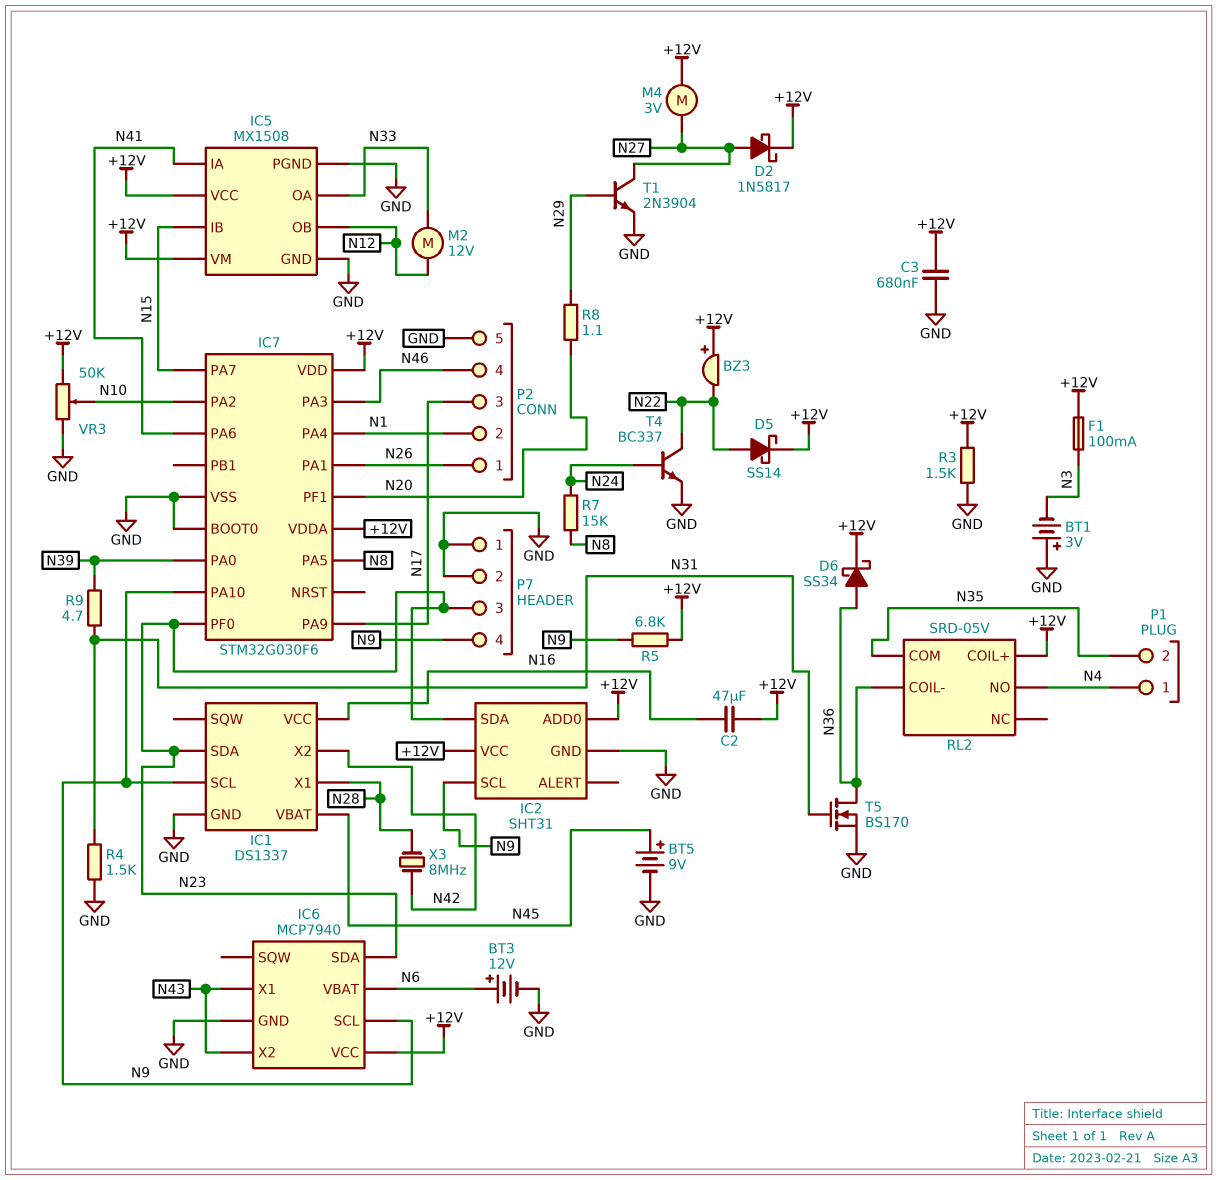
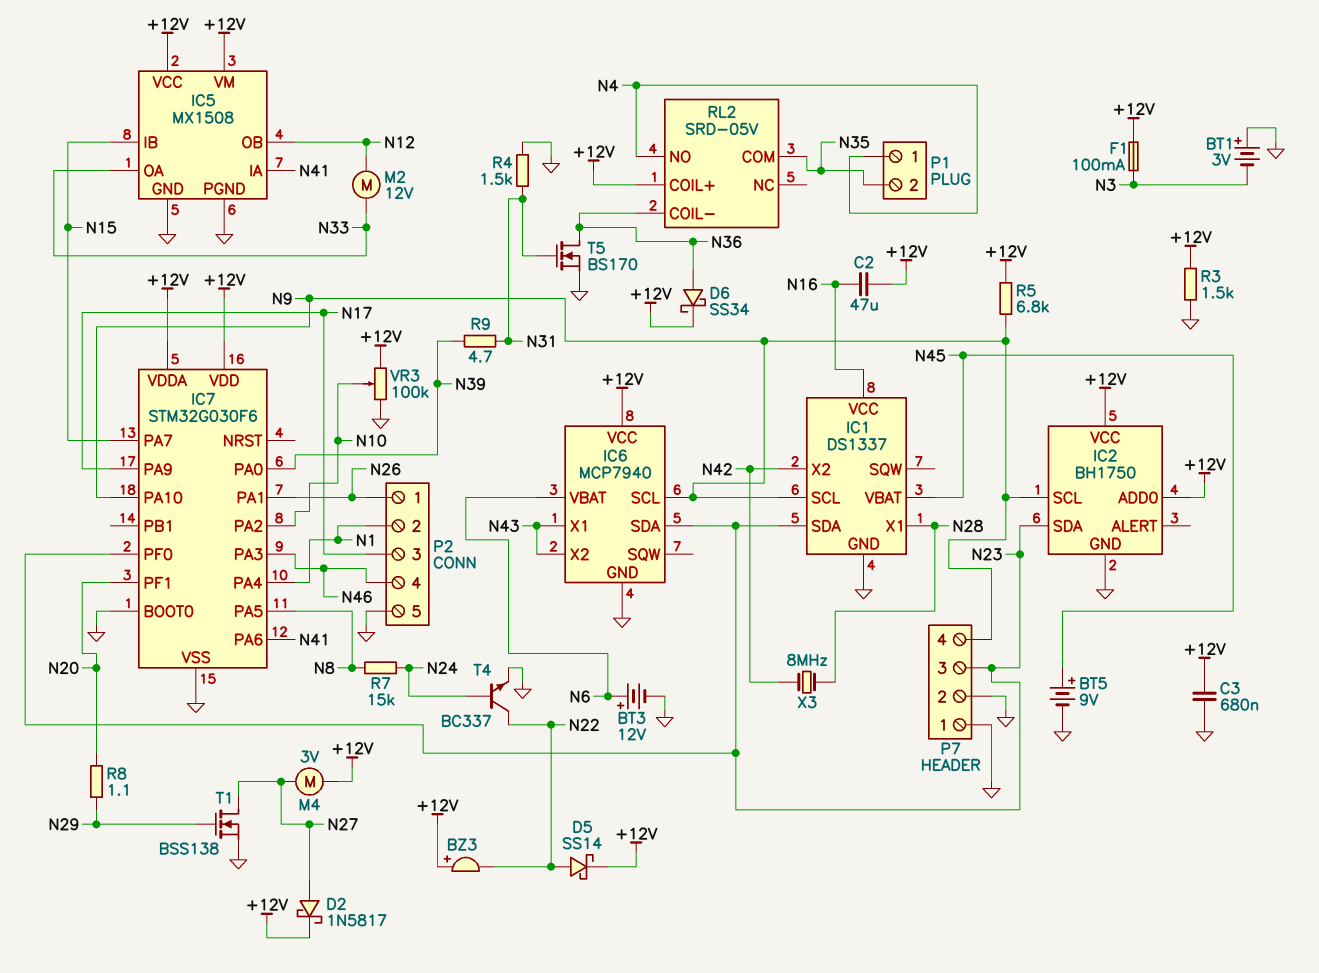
IC2: SHT31 -> BH1750
T1: NPN 2N3904 (B N29, C N27, E GND) -> NMOS BSS138 (G N29, D N27, S GND)
VR3: 50k (+12V, GND, wiper N10) -> 100k (+12V, GND, wiper N10)

